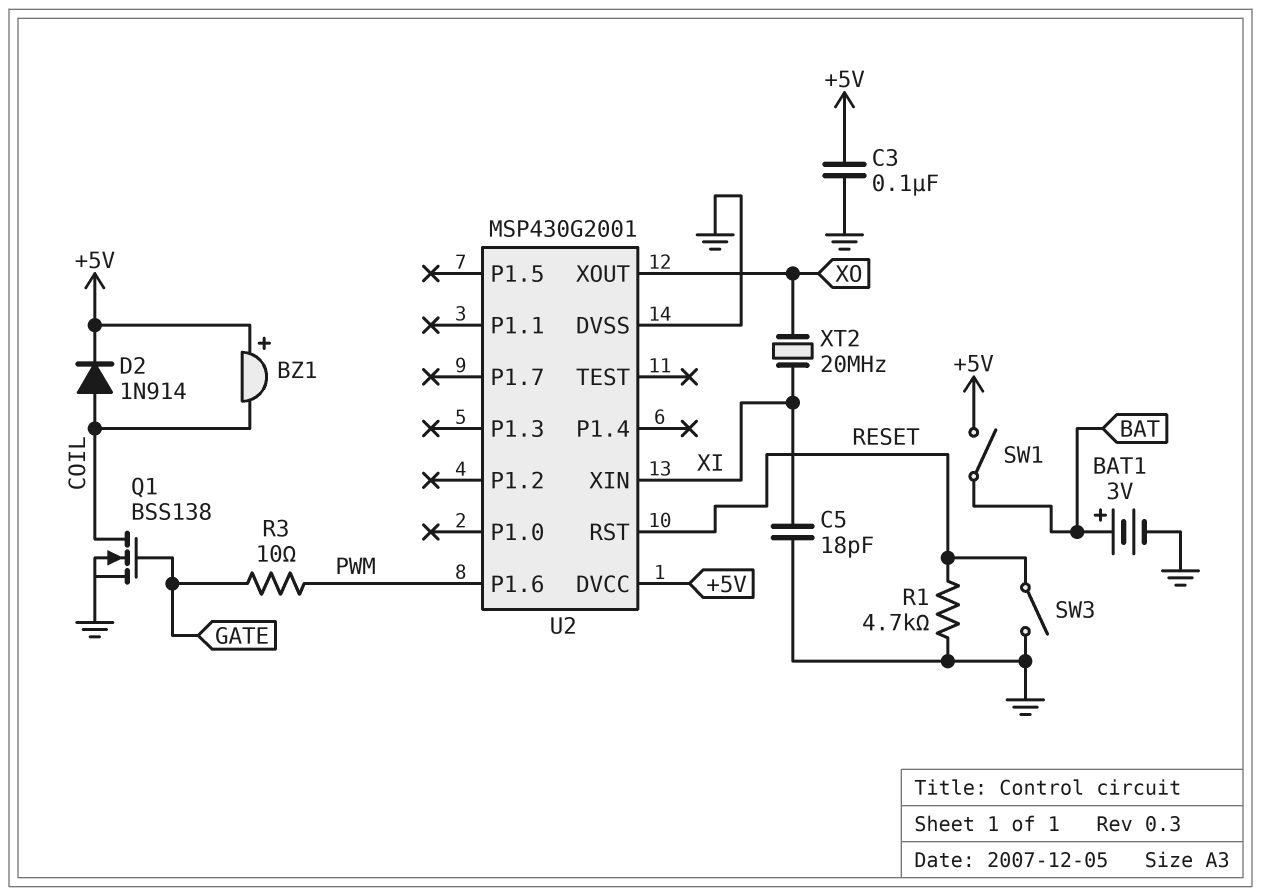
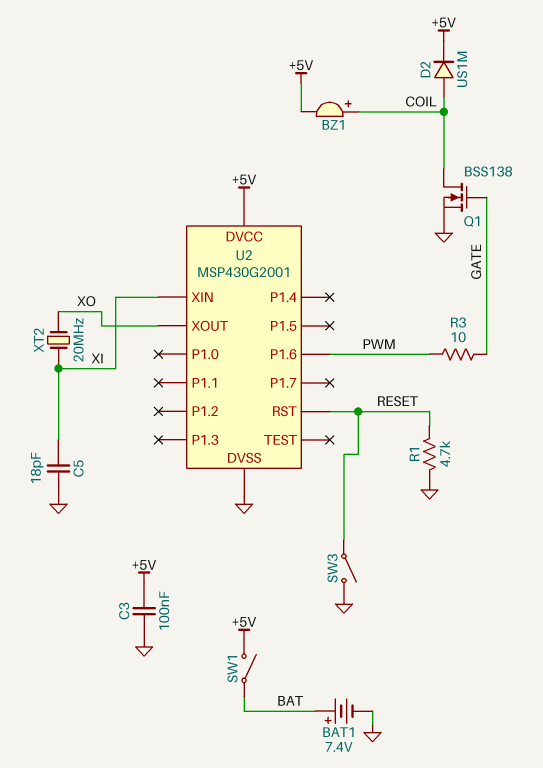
BAT1: 3V (plus BAT, minus GND) -> 7.4V (plus BAT, minus GND)
BZ1: buzzer (plus +5V, minus COIL) -> buzzer (plus COIL, minus +5V)
D2: diode 1N914 (A COIL, K +5V) -> diode US1M (A COIL, K +5V)

